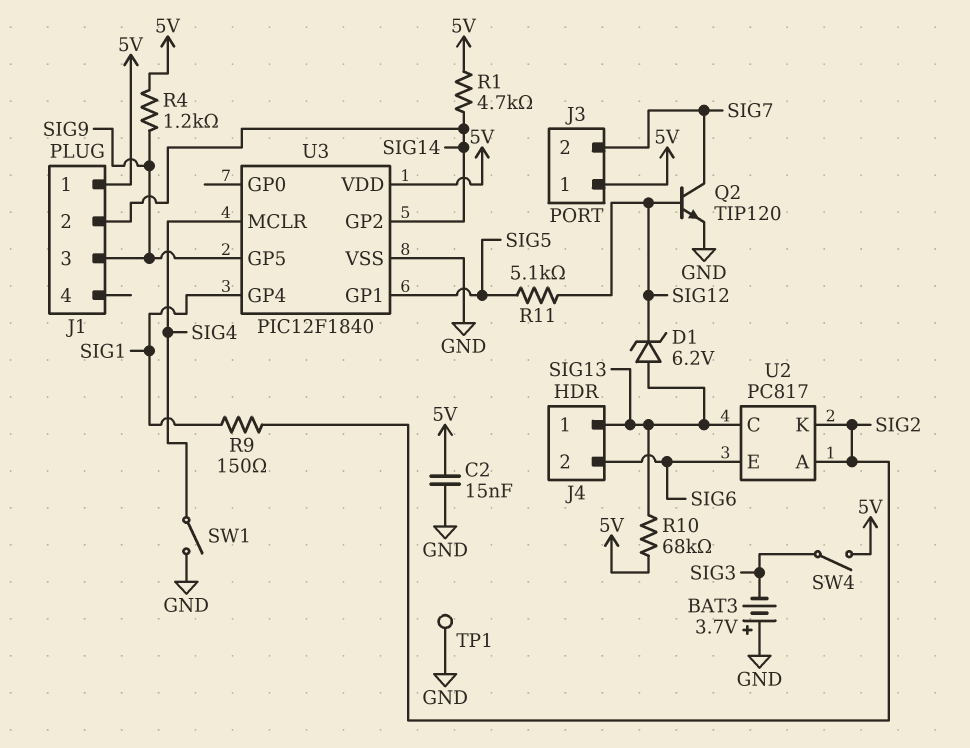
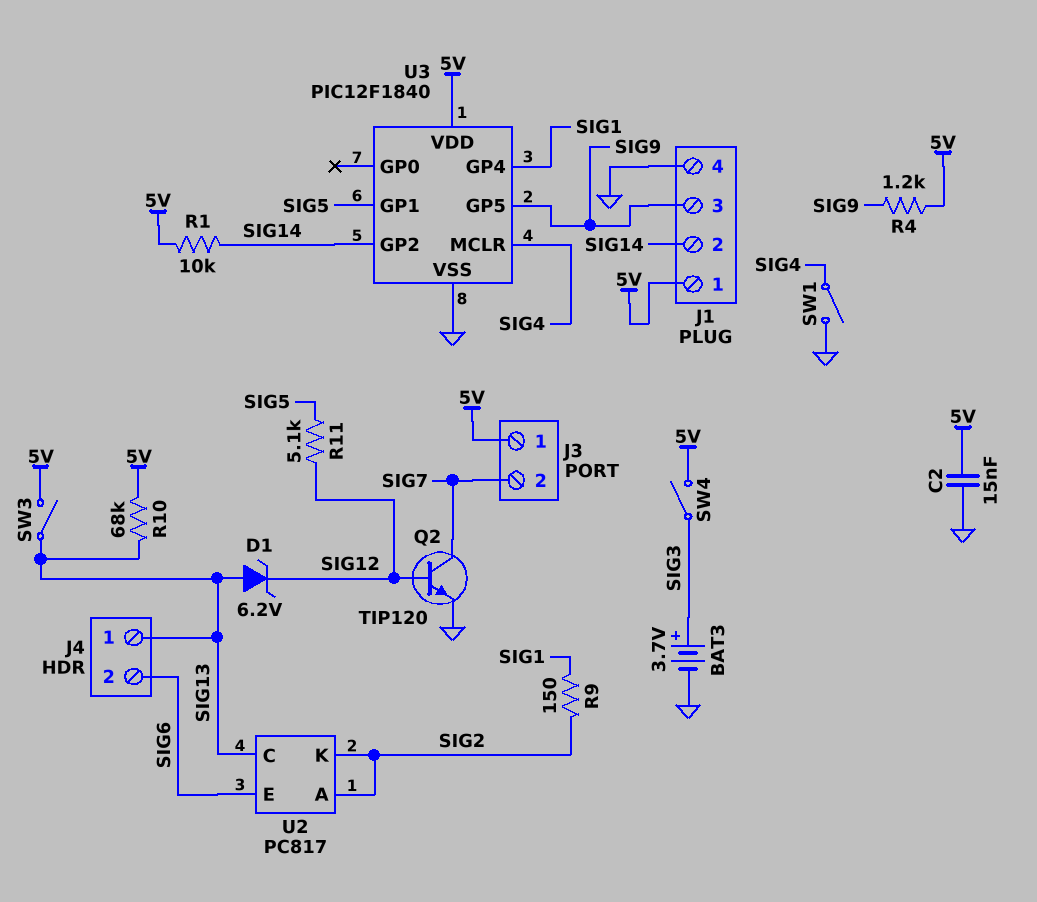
BAT3: 3.7V (plus GND, minus SIG3) -> 3.7V (plus SIG3, minus GND)
J1 pin 4: none -> GND
R1: 4.7k (5V, SIG14) -> 10k (5V, SIG14)
SW3: none -> switch (5V, SIG13)
TP1: test point (GND) -> none

